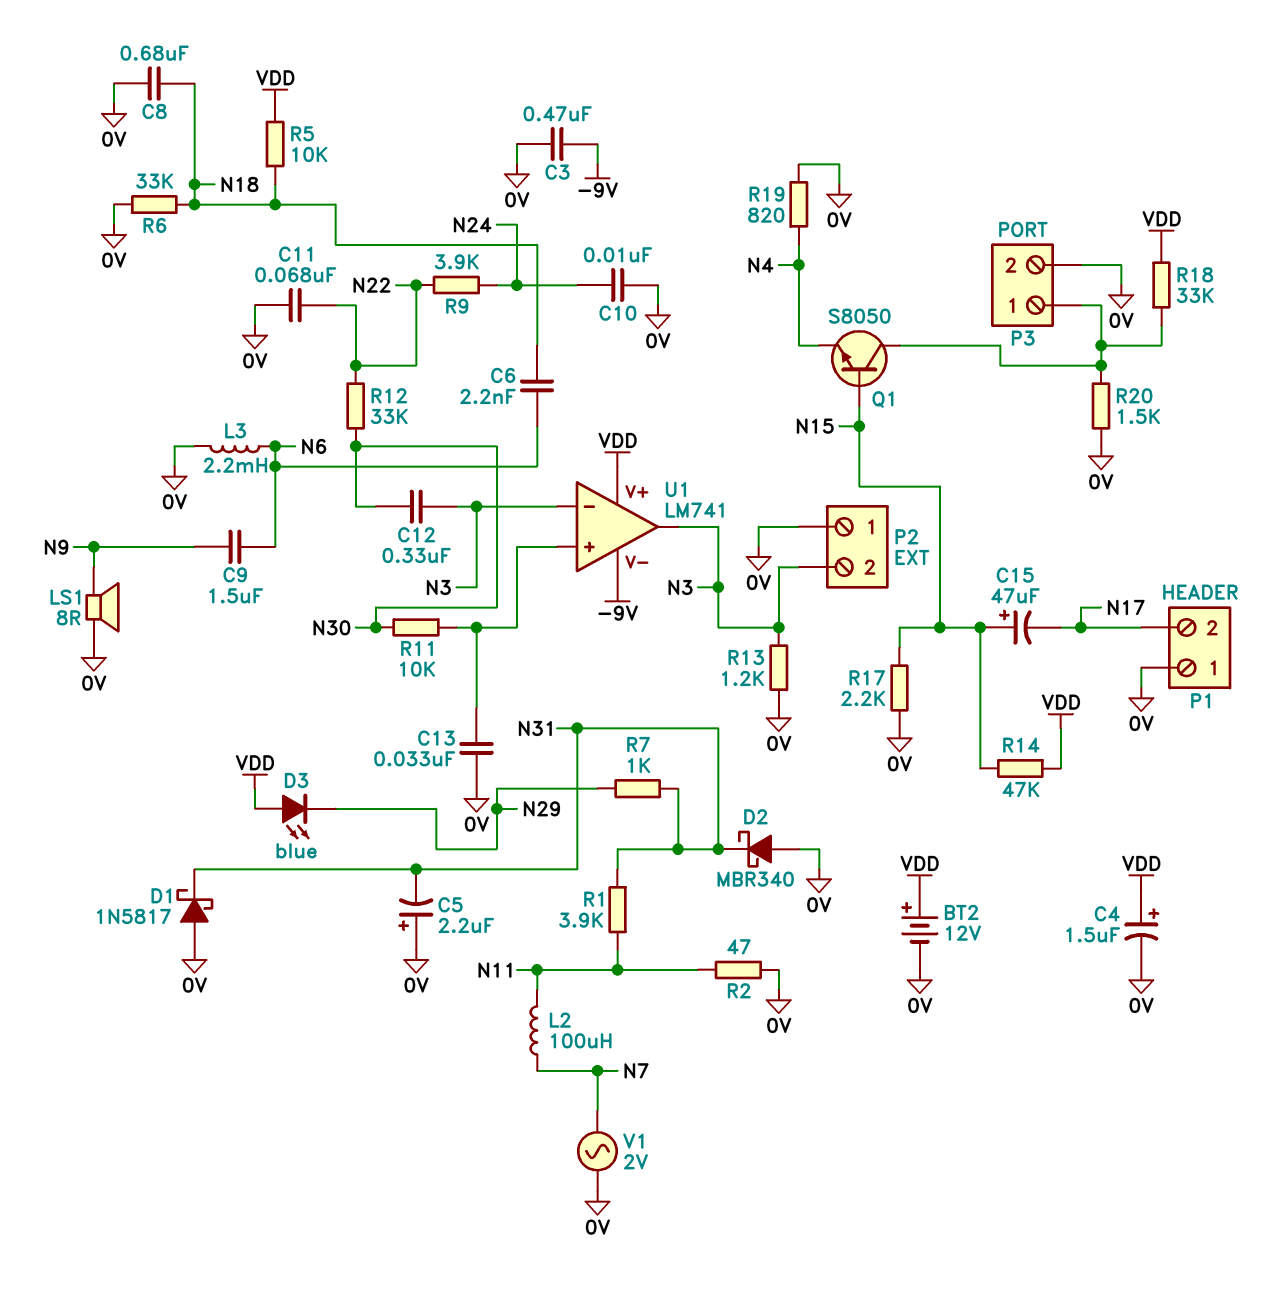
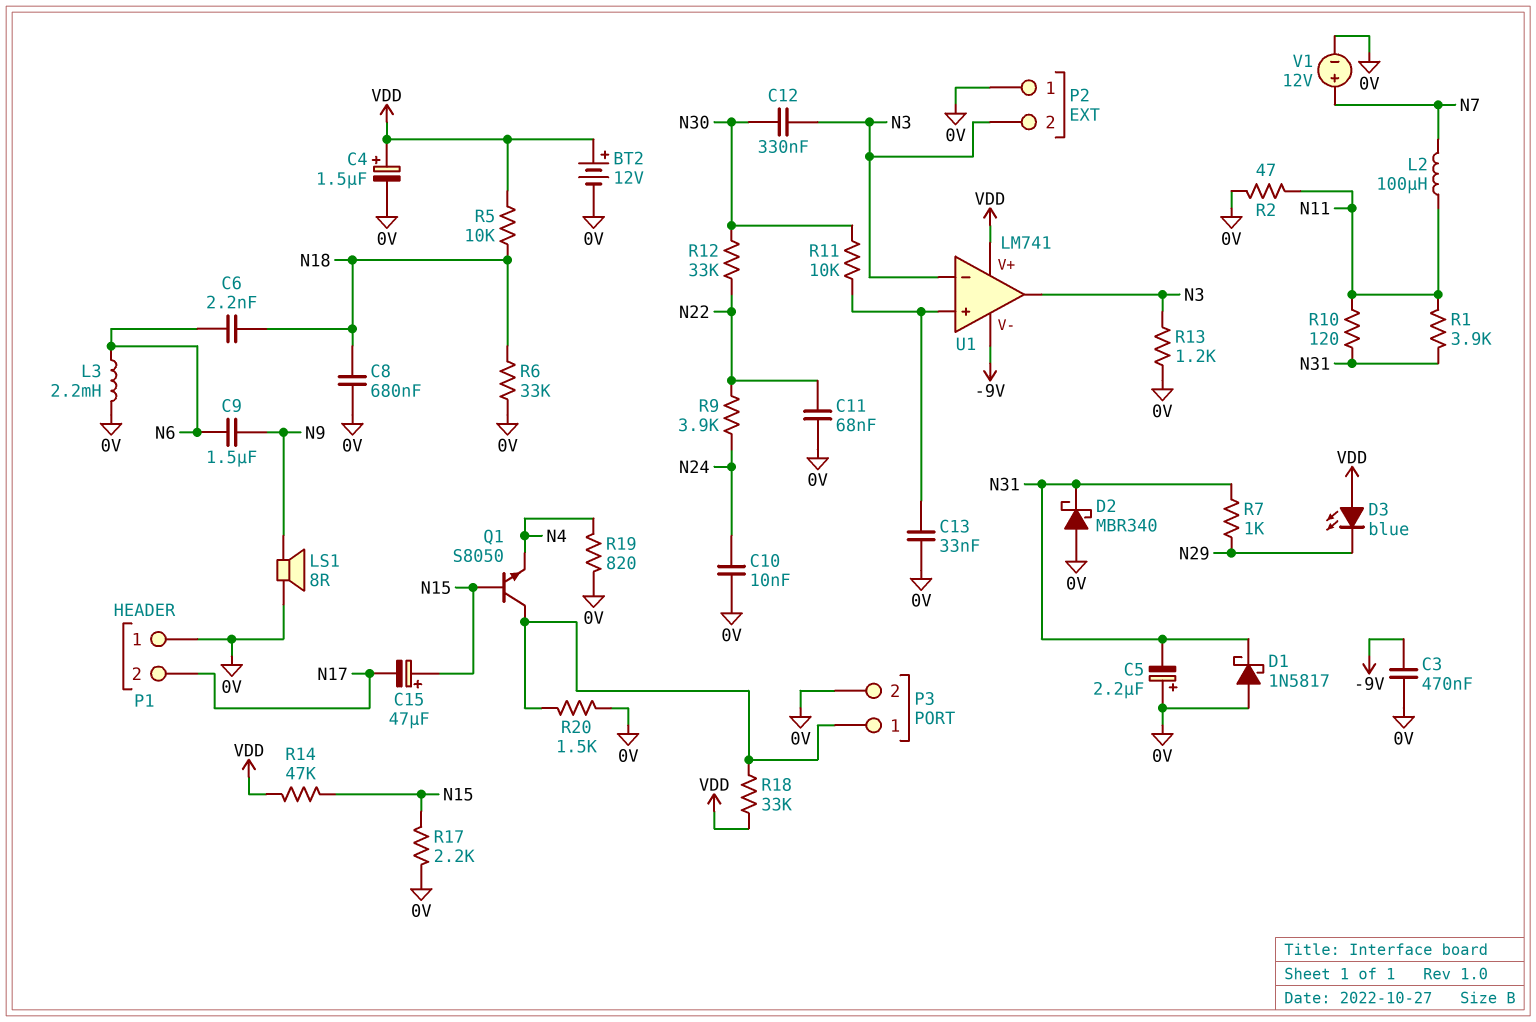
R10: none -> 120 (N11, N31)
V1: AC 2V (0V, N7) -> 12V (plus N7, minus 0V)

